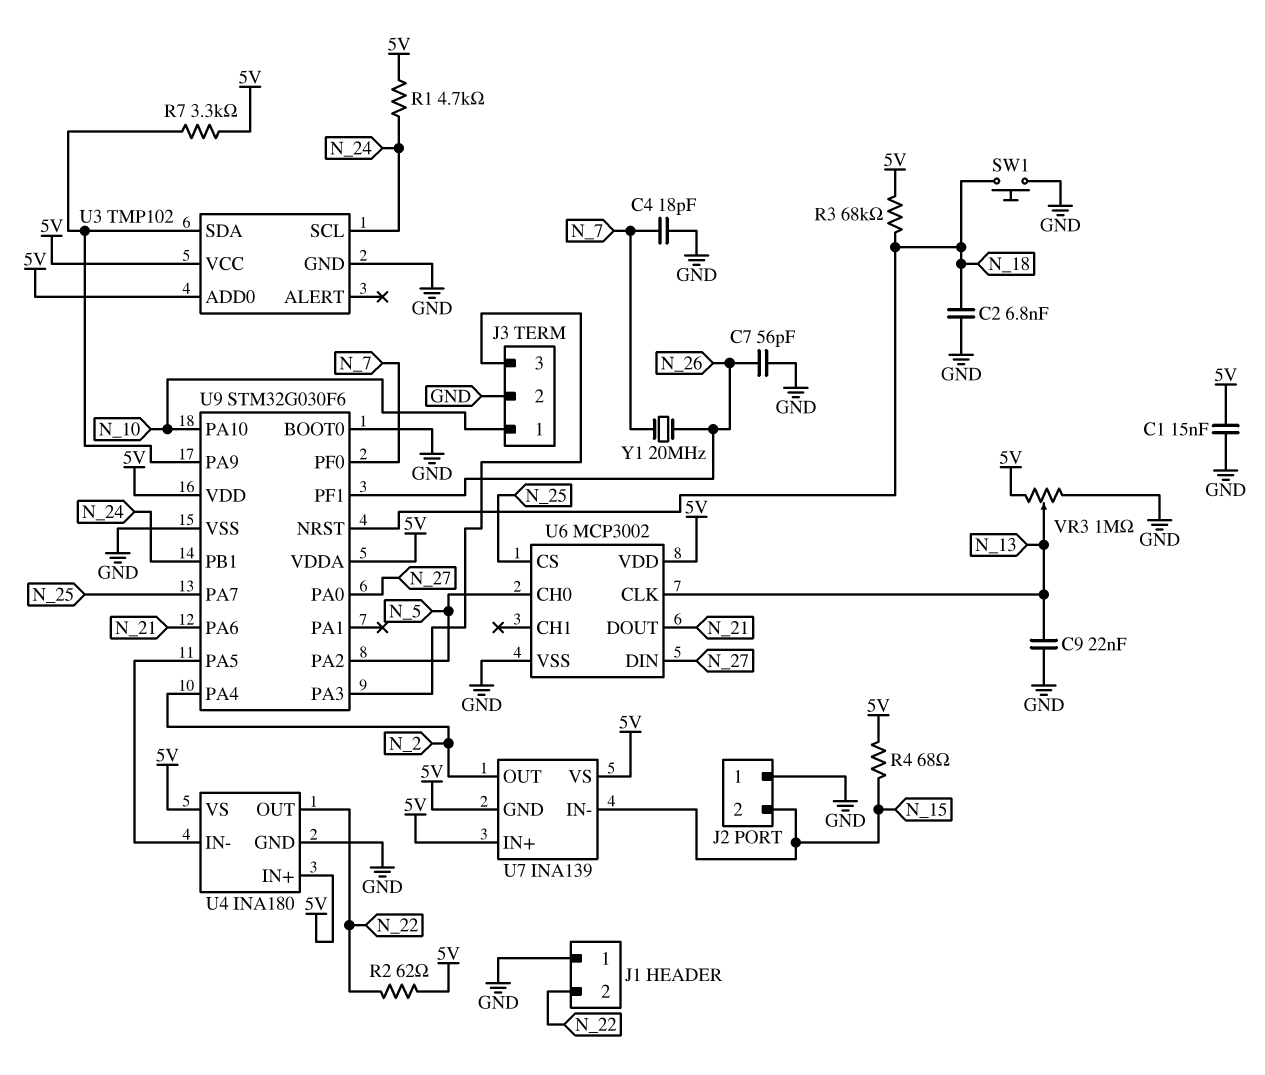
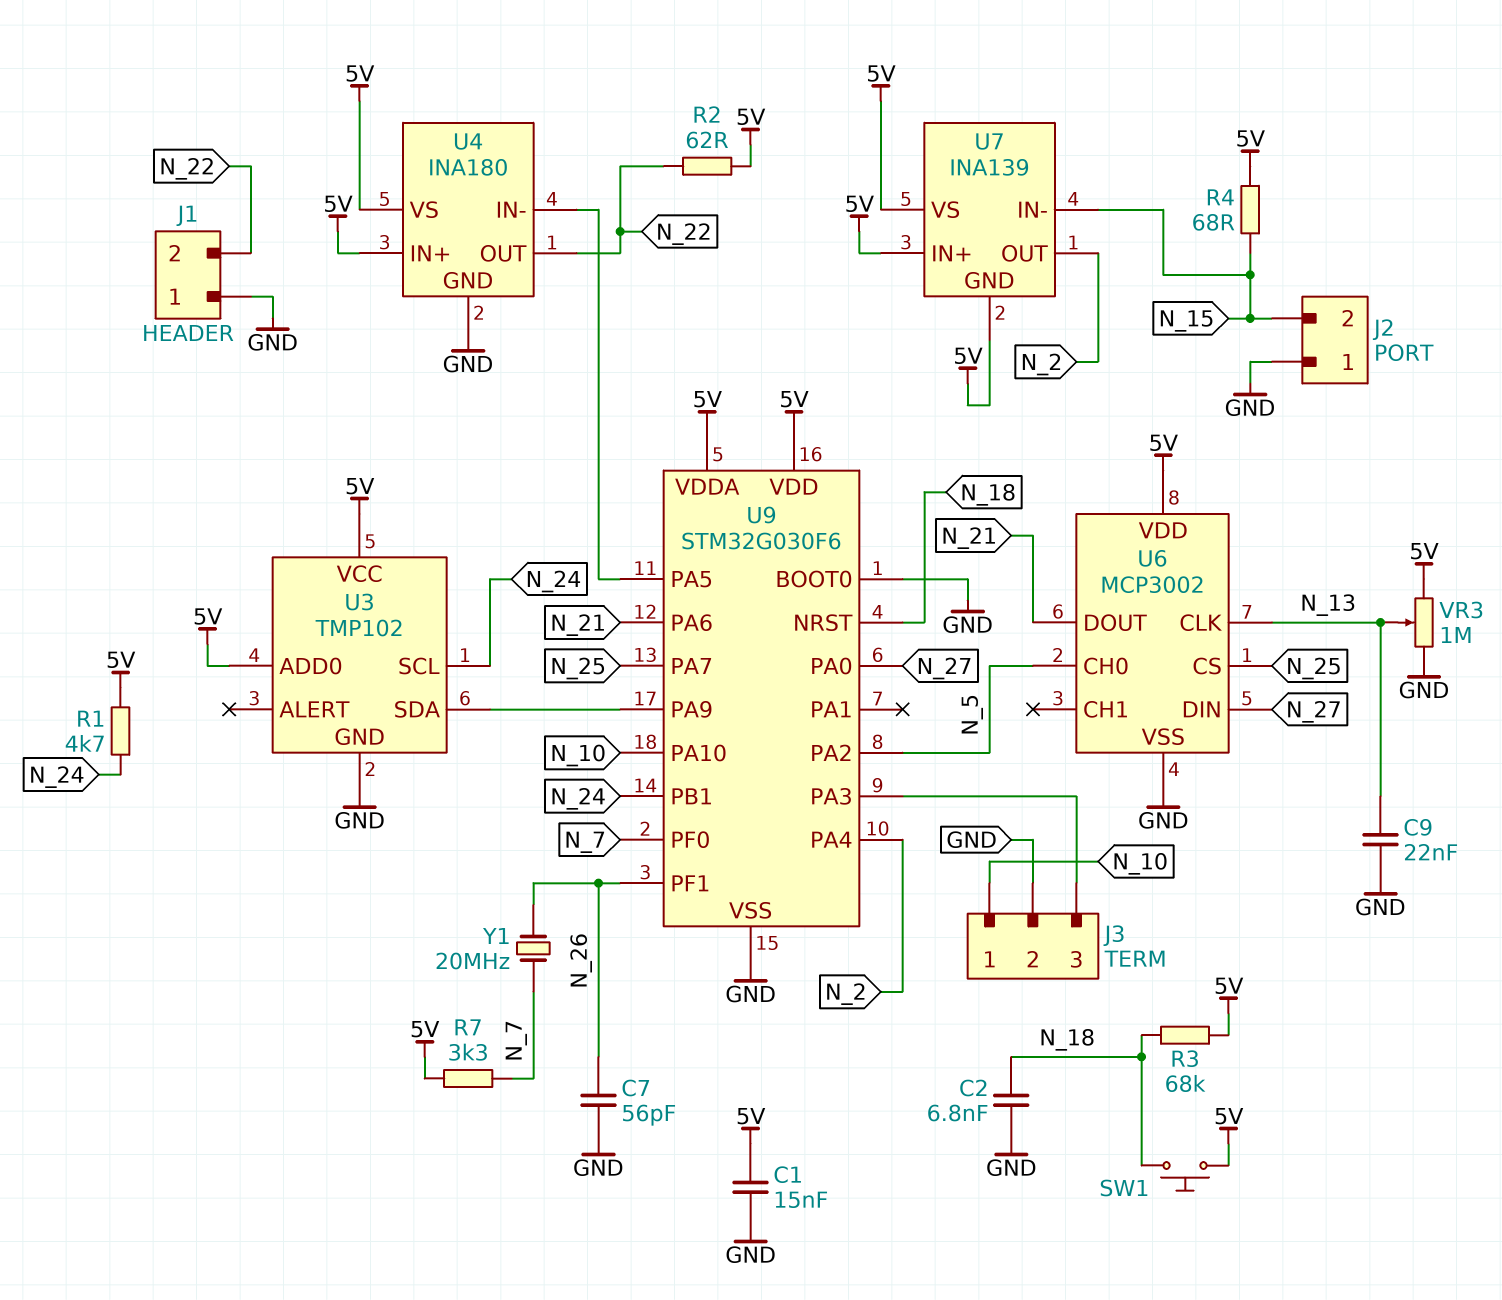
C4: 18pF (GND, N_7) -> none
R7: 3.3k (5V, U3/SDA) -> 3.3k (5V, N_7)
SW1: button (GND, N_18) -> button (5V, N_18)

